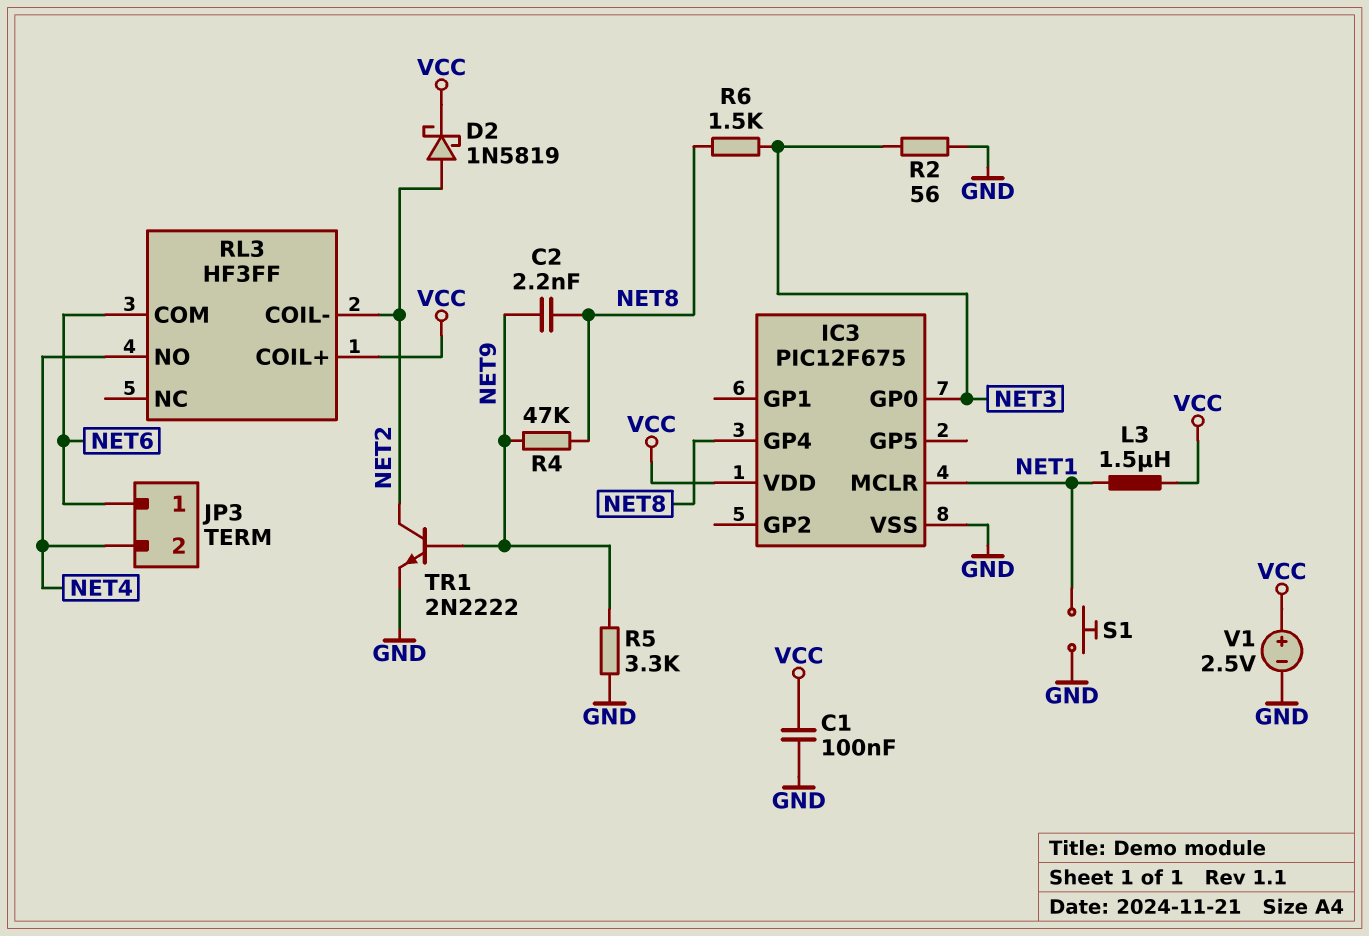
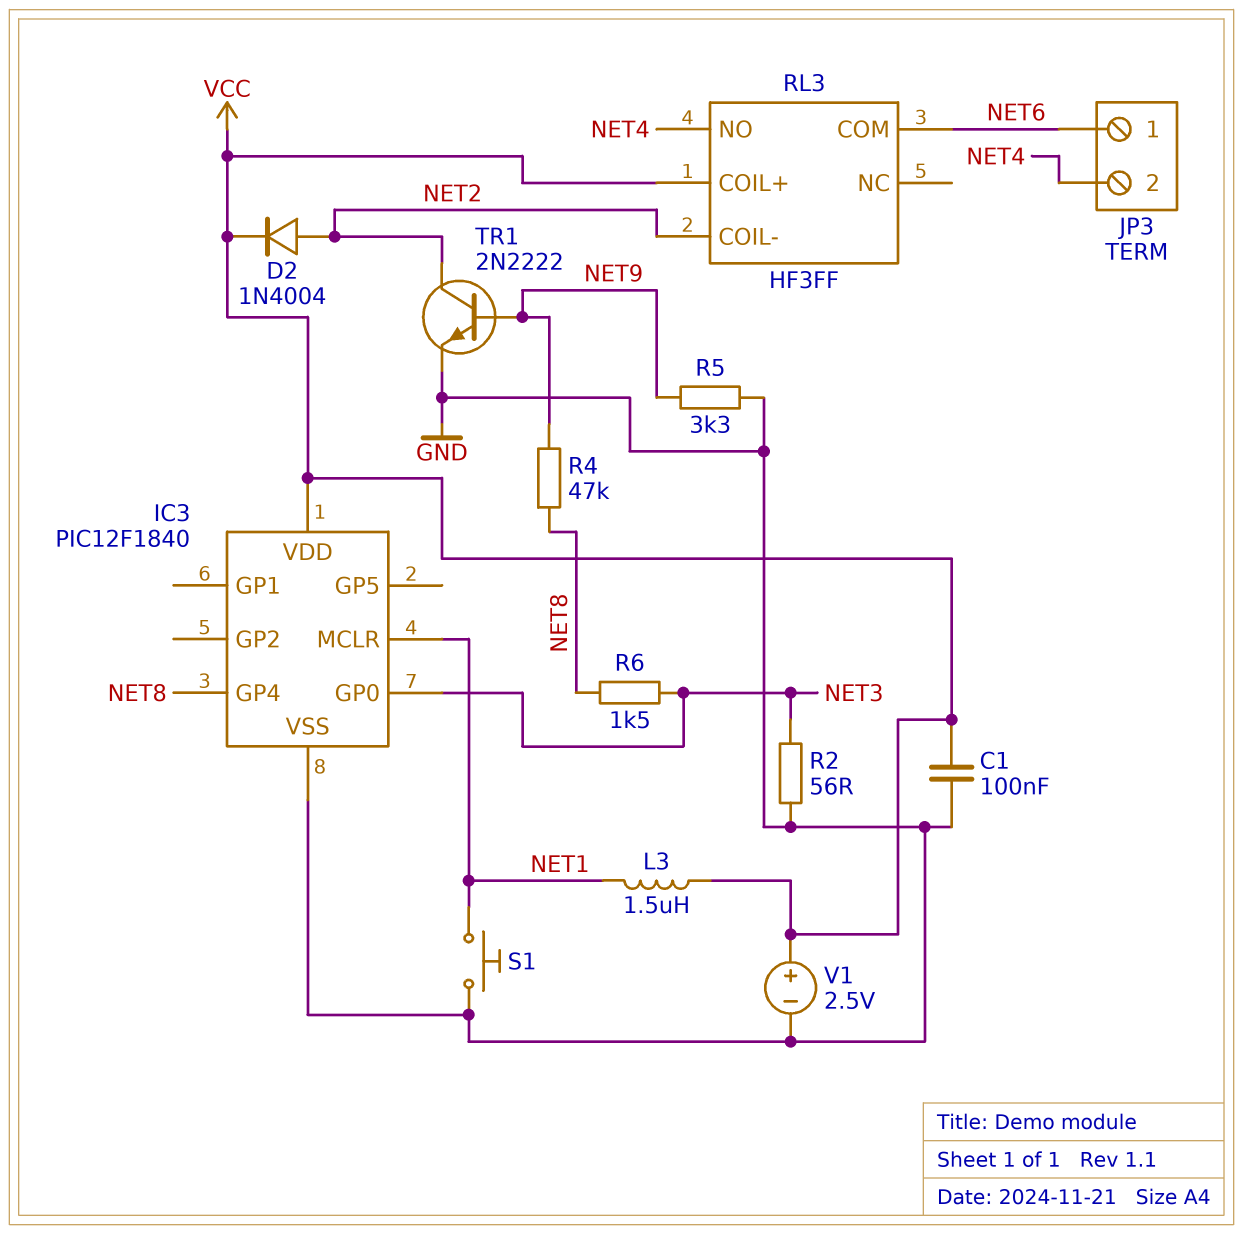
C2: 2.2nF (NET8, NET9) -> none
D2: schottky 1N5819 (A NET2, K VCC) -> diode 1N4004 (A NET2, K VCC)
IC3: PIC12F675 -> PIC12F1840

